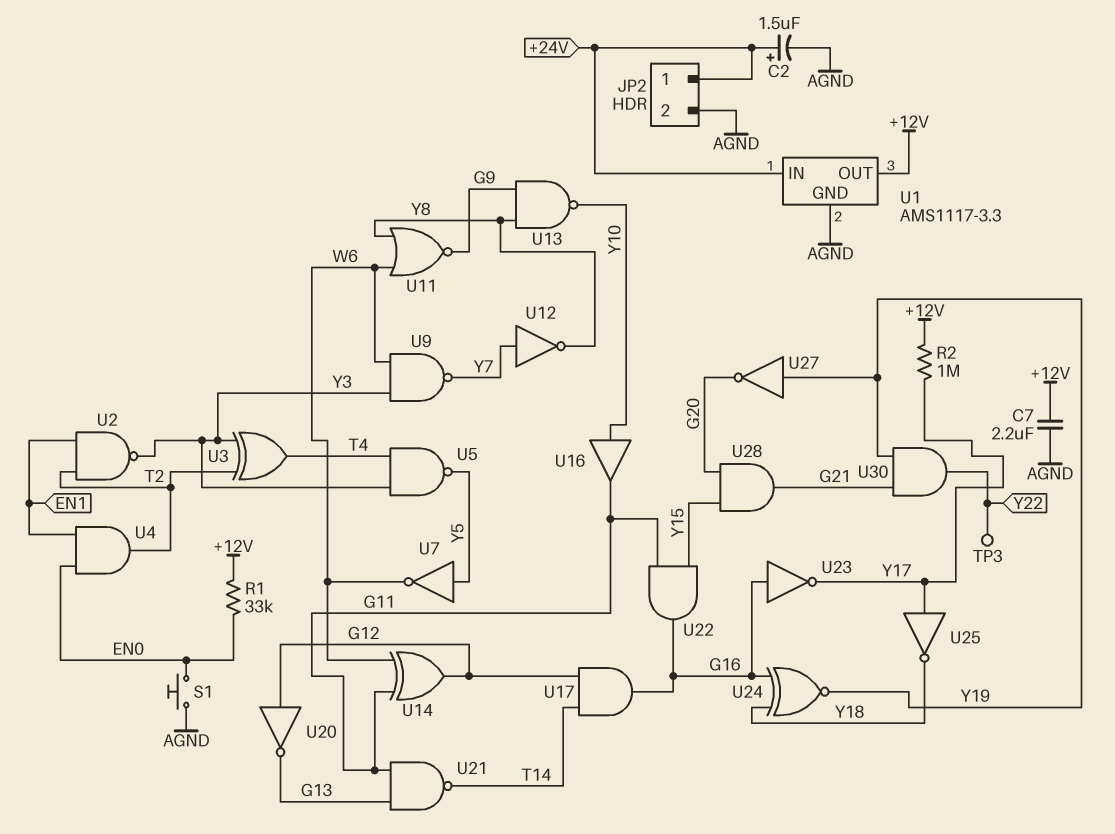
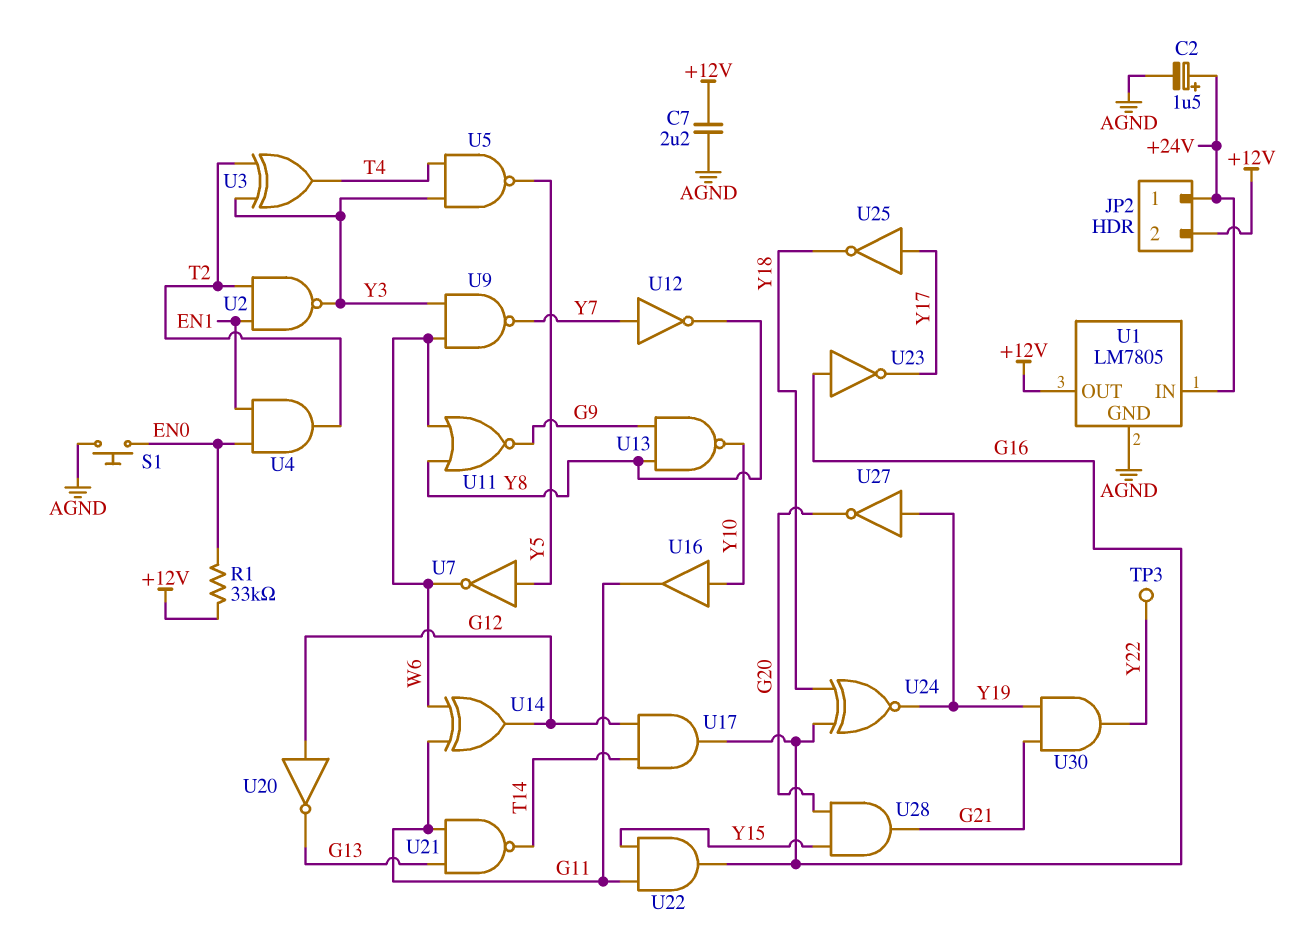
JP2 pin 2: AGND -> +12V
R2: 1M (+12V, Y17) -> none
U1: AMS1117-3.3 -> LM7805

